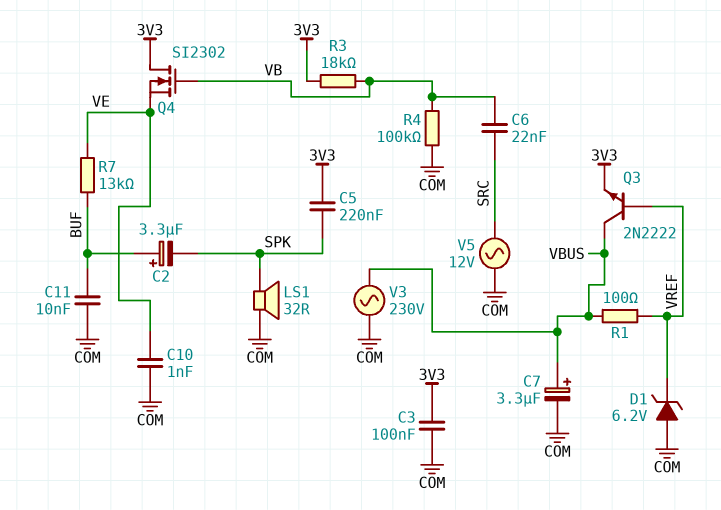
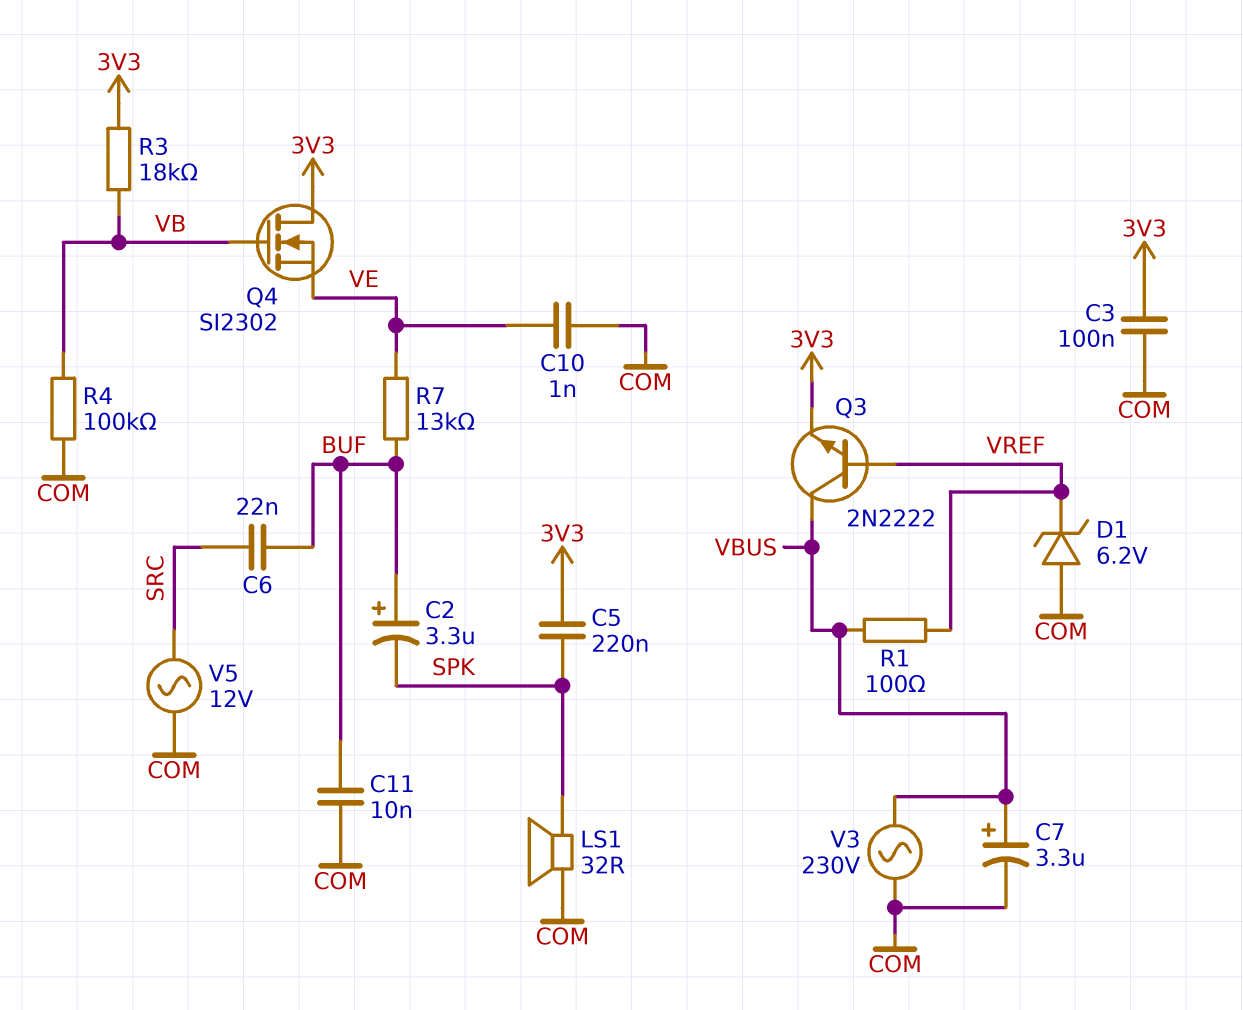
C6: 22nF (SRC, VB) -> 22nF (BUF, SRC)

